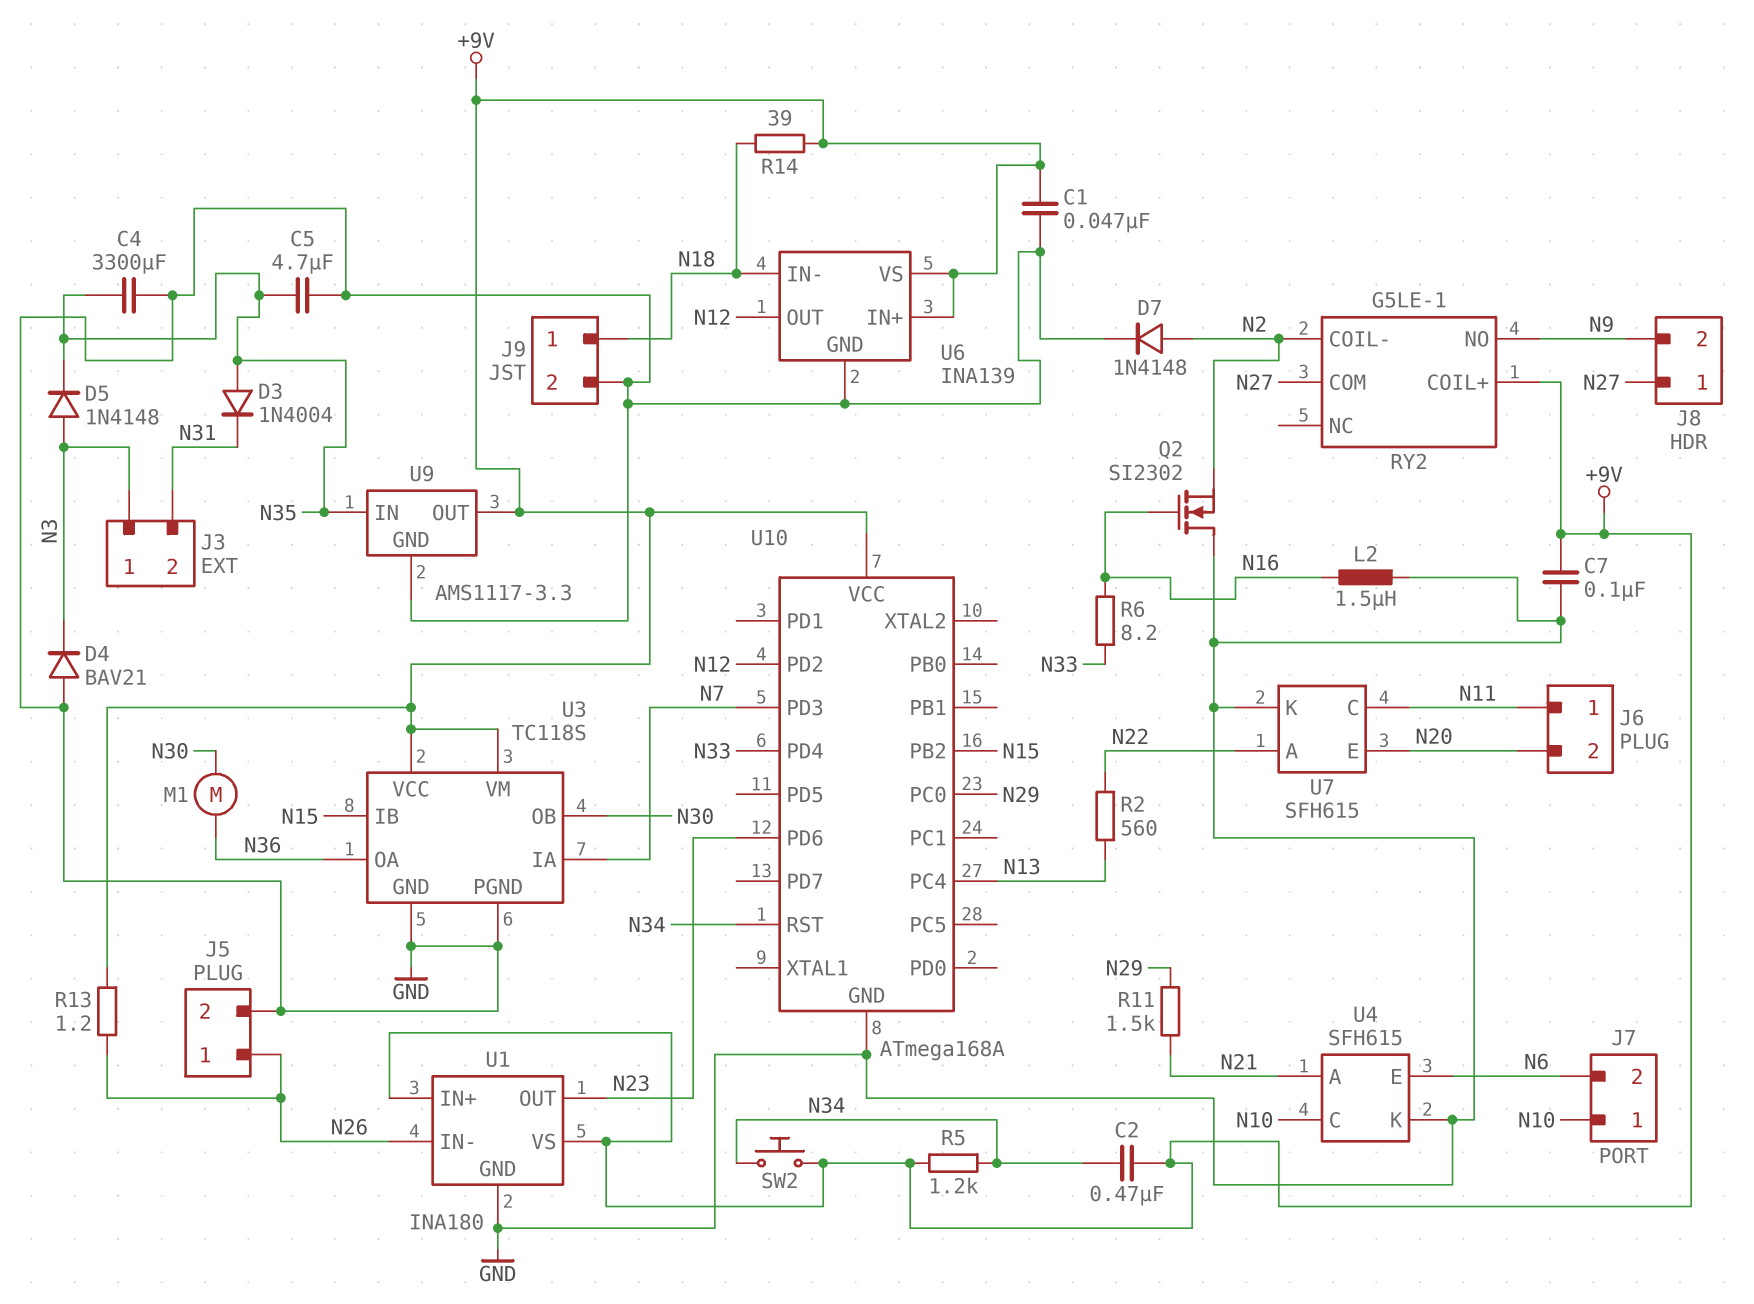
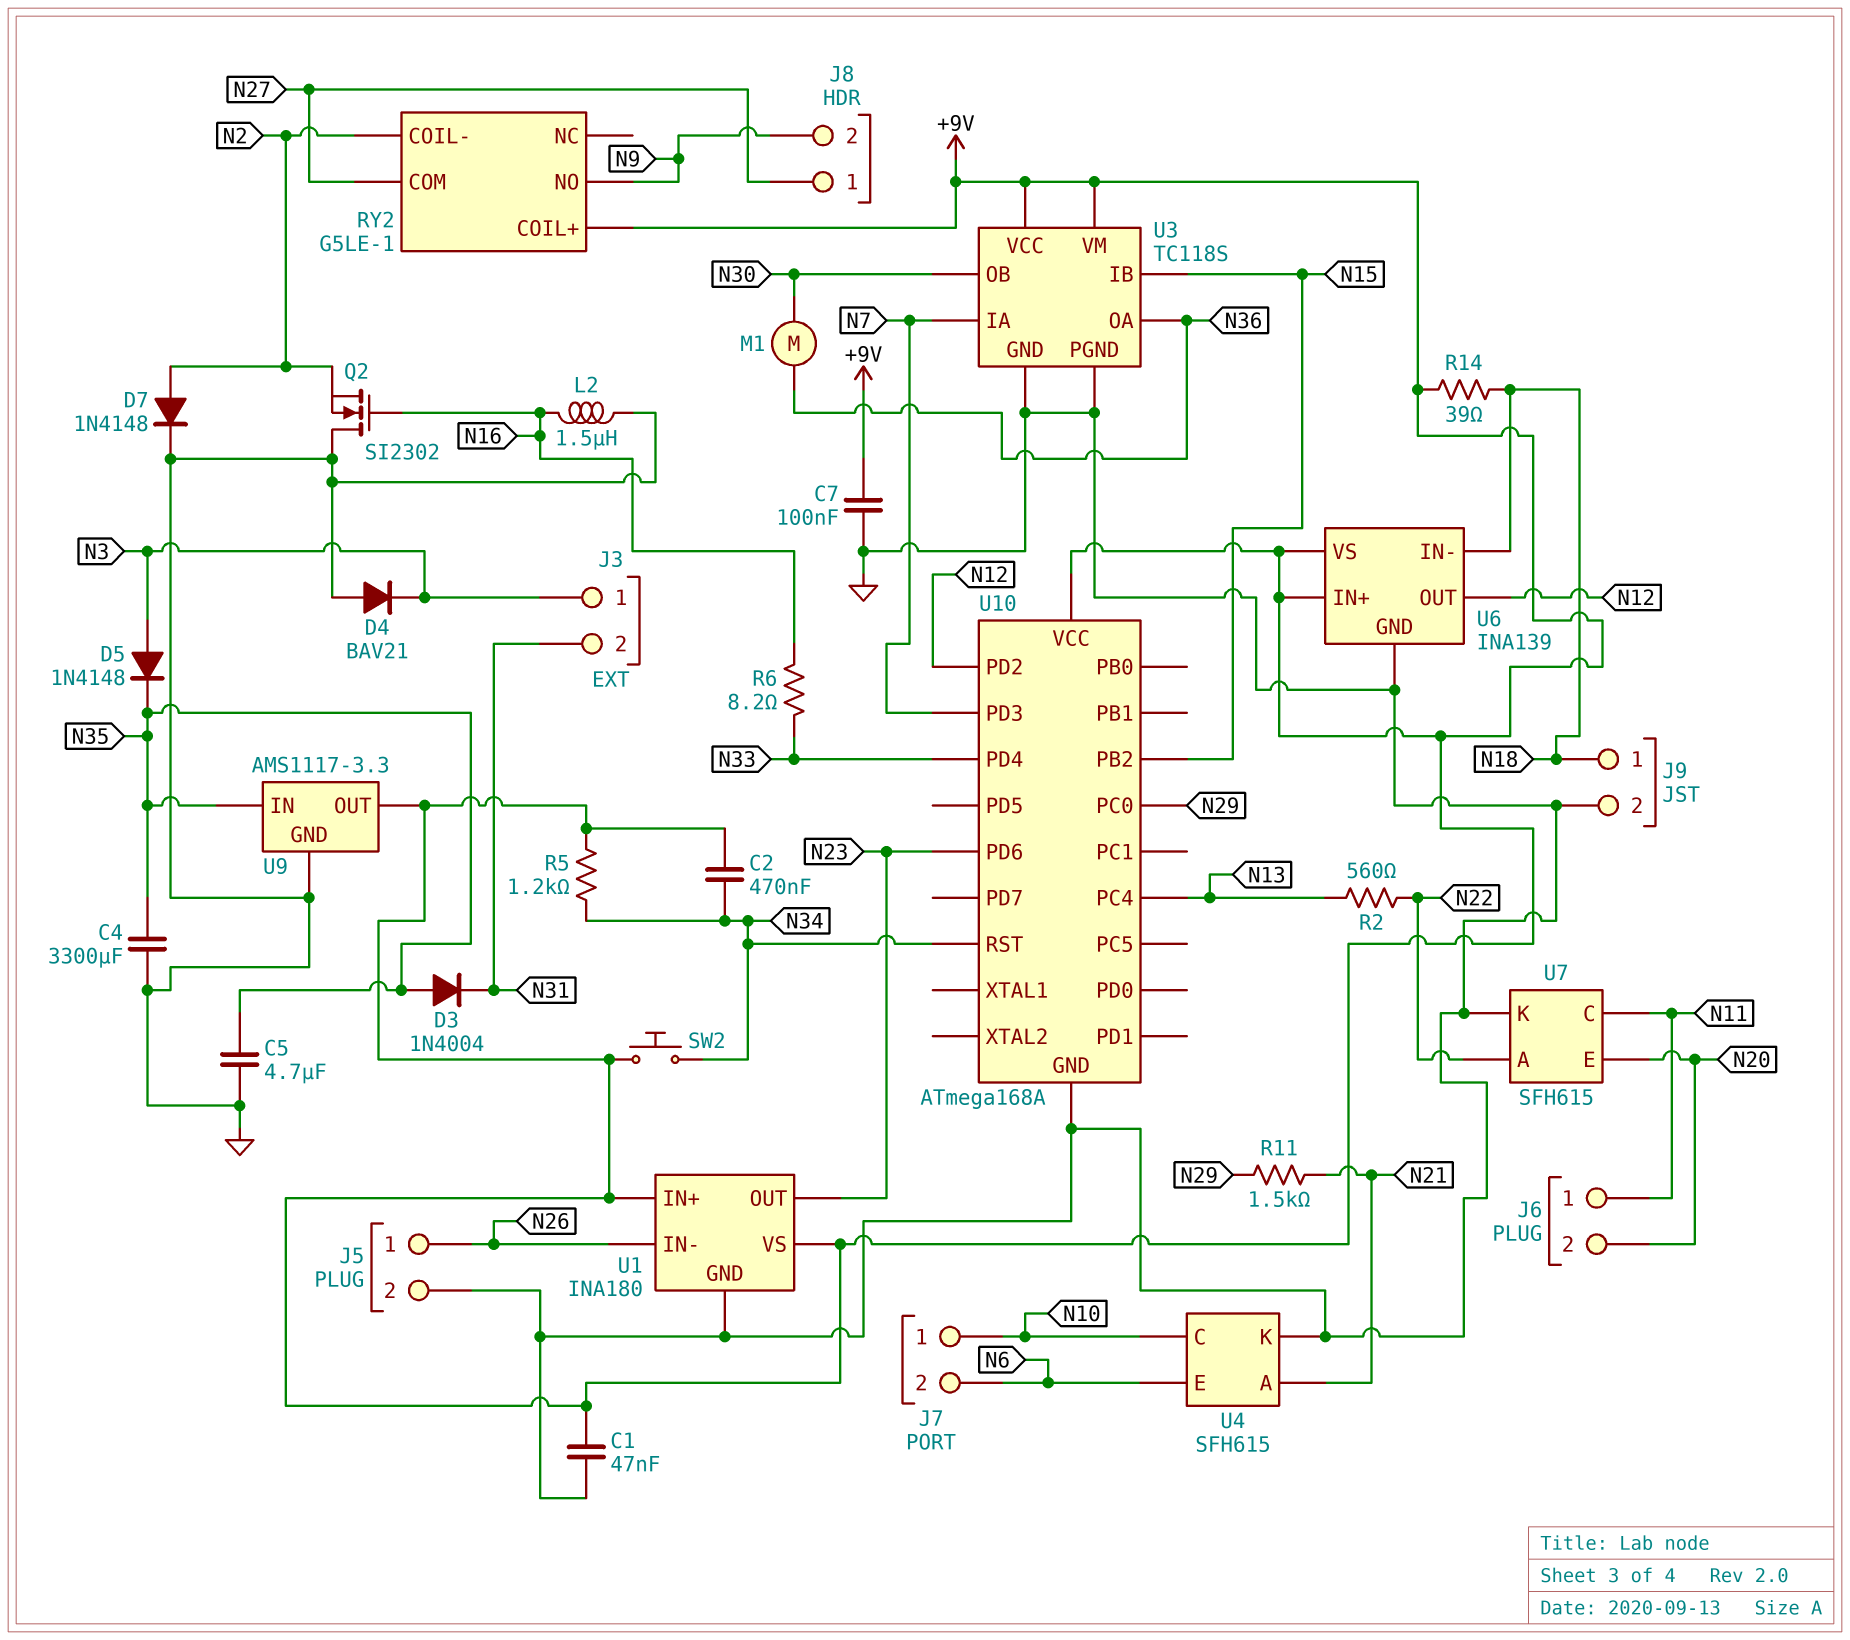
R13: 1.2 (+9V, N26) -> none

